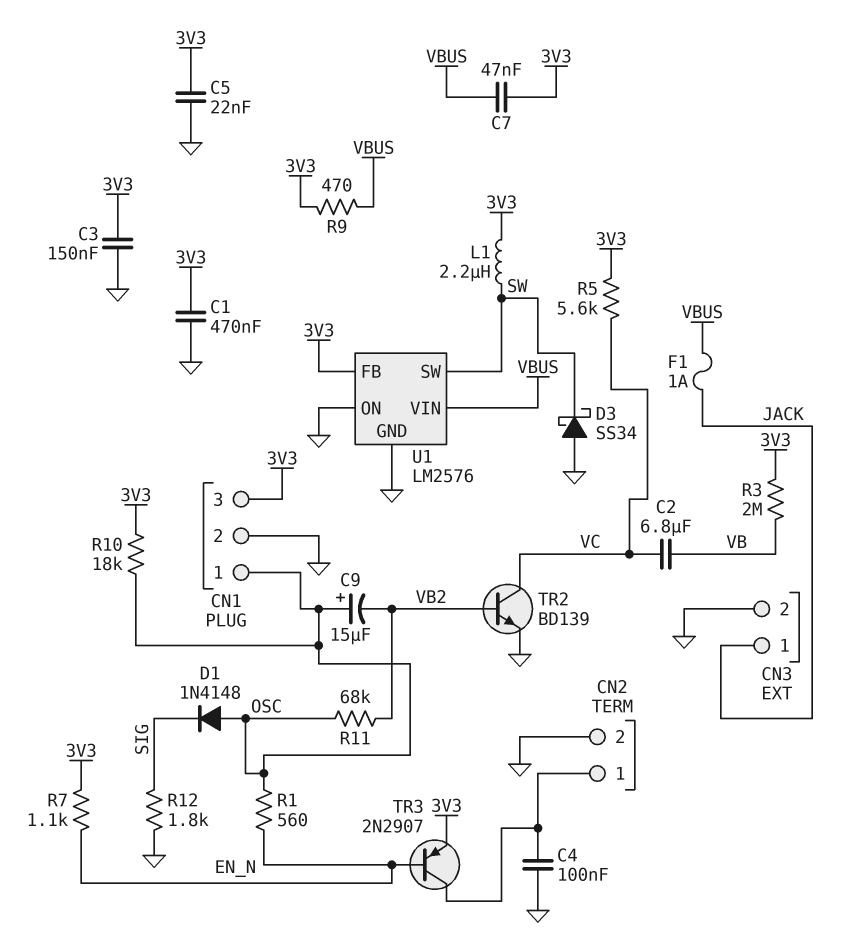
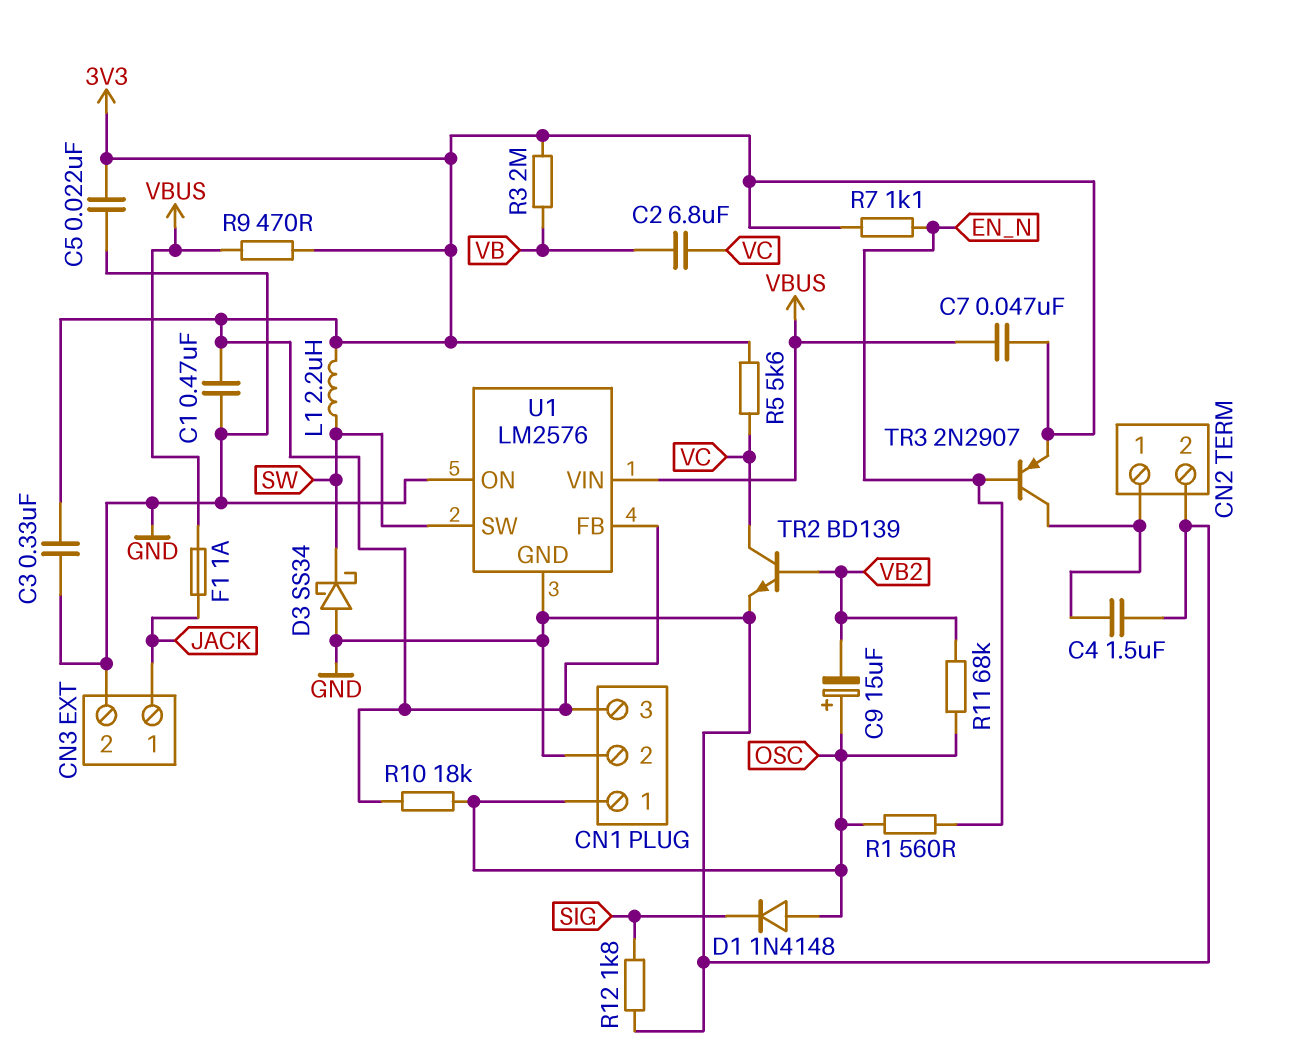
C3: 150nF (3V3, GND) -> 330nF (3V3, GND)
C4: 100nF (CN2/1, GND) -> 1.5uF (CN2/1, GND)

